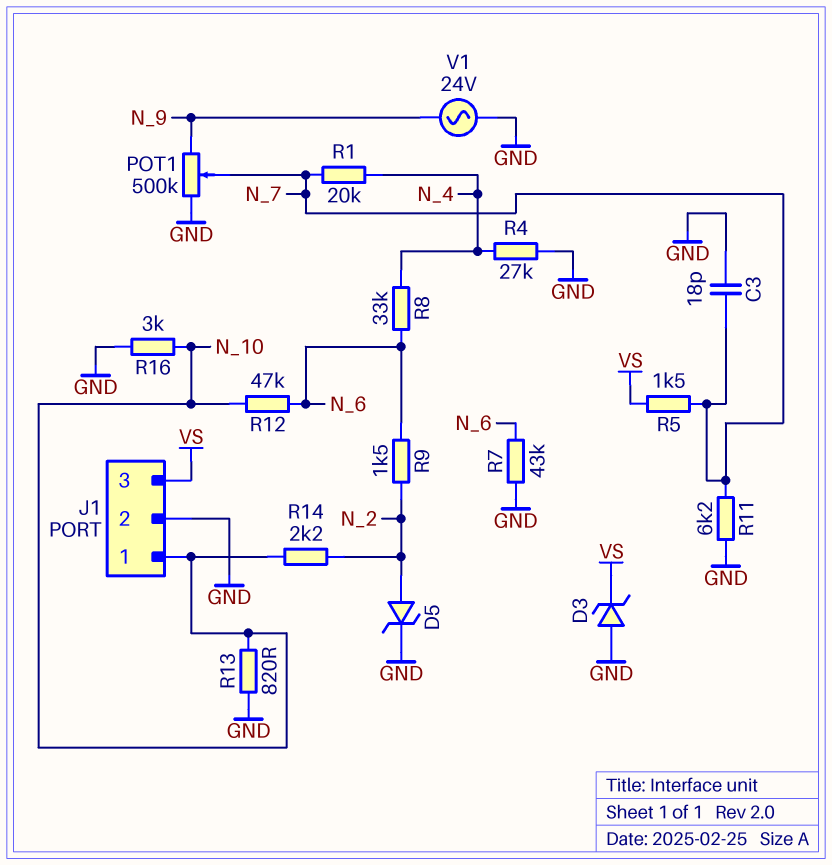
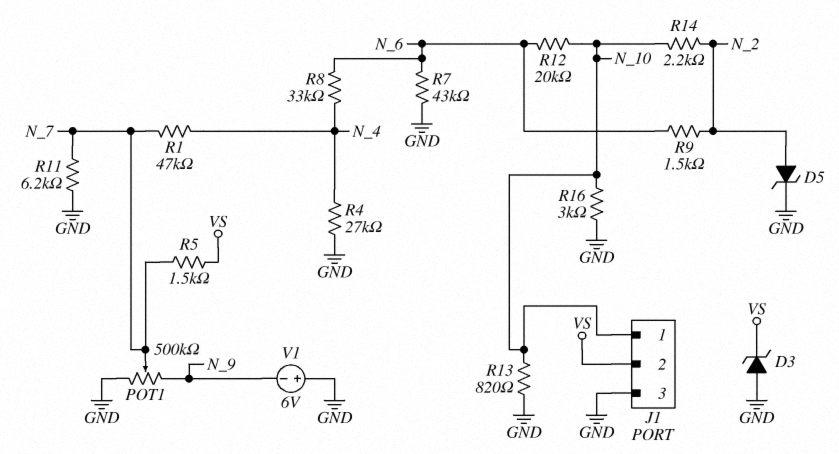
C3: 18pF (GND, N_7) -> none
J1 pin 2: GND -> VS
J1 pin 3: VS -> GND
R1: 20k (N_4, N_7) -> 47k (N_4, N_7)
R12: 47k (N_6, N_10) -> 20k (N_6, N_10)
V1: AC 24V (GND, N_9) -> 6V (plus GND, minus N_9)

